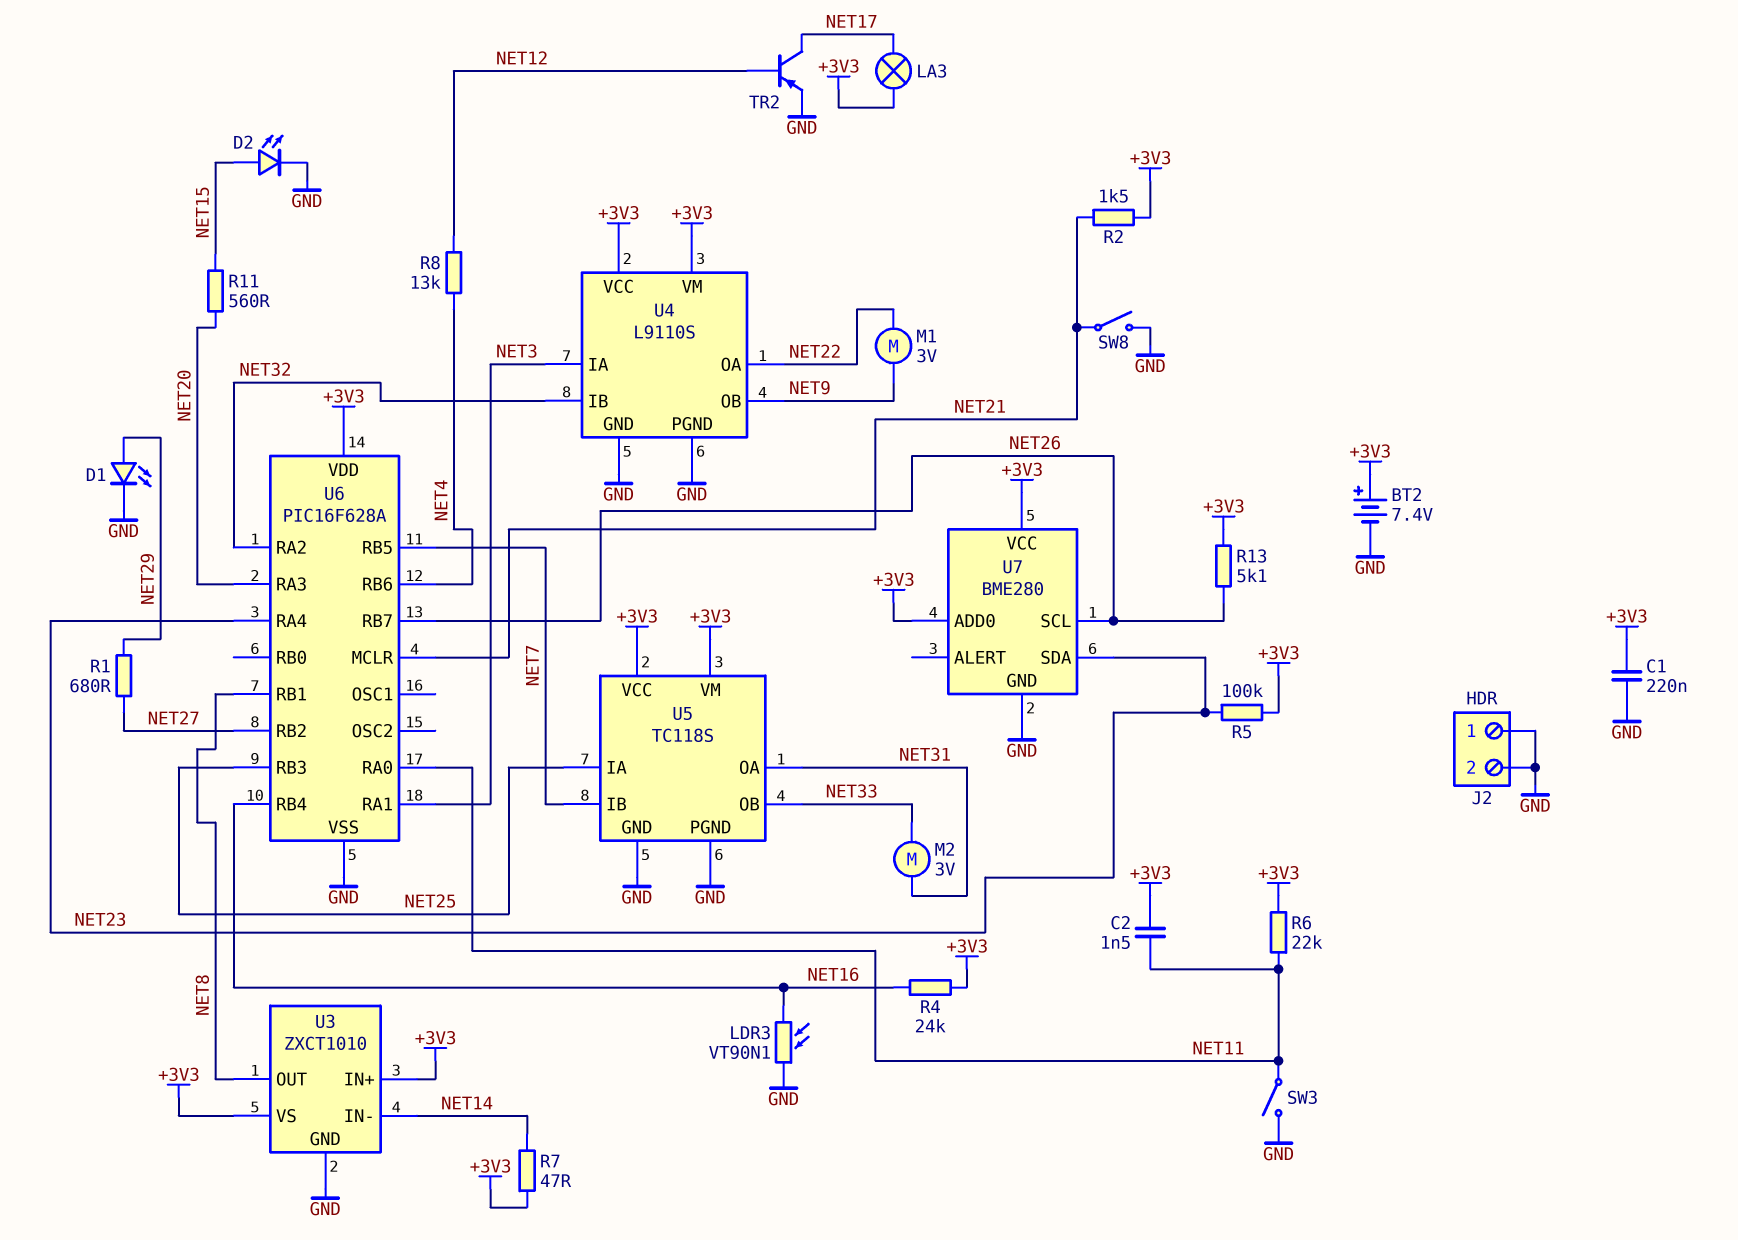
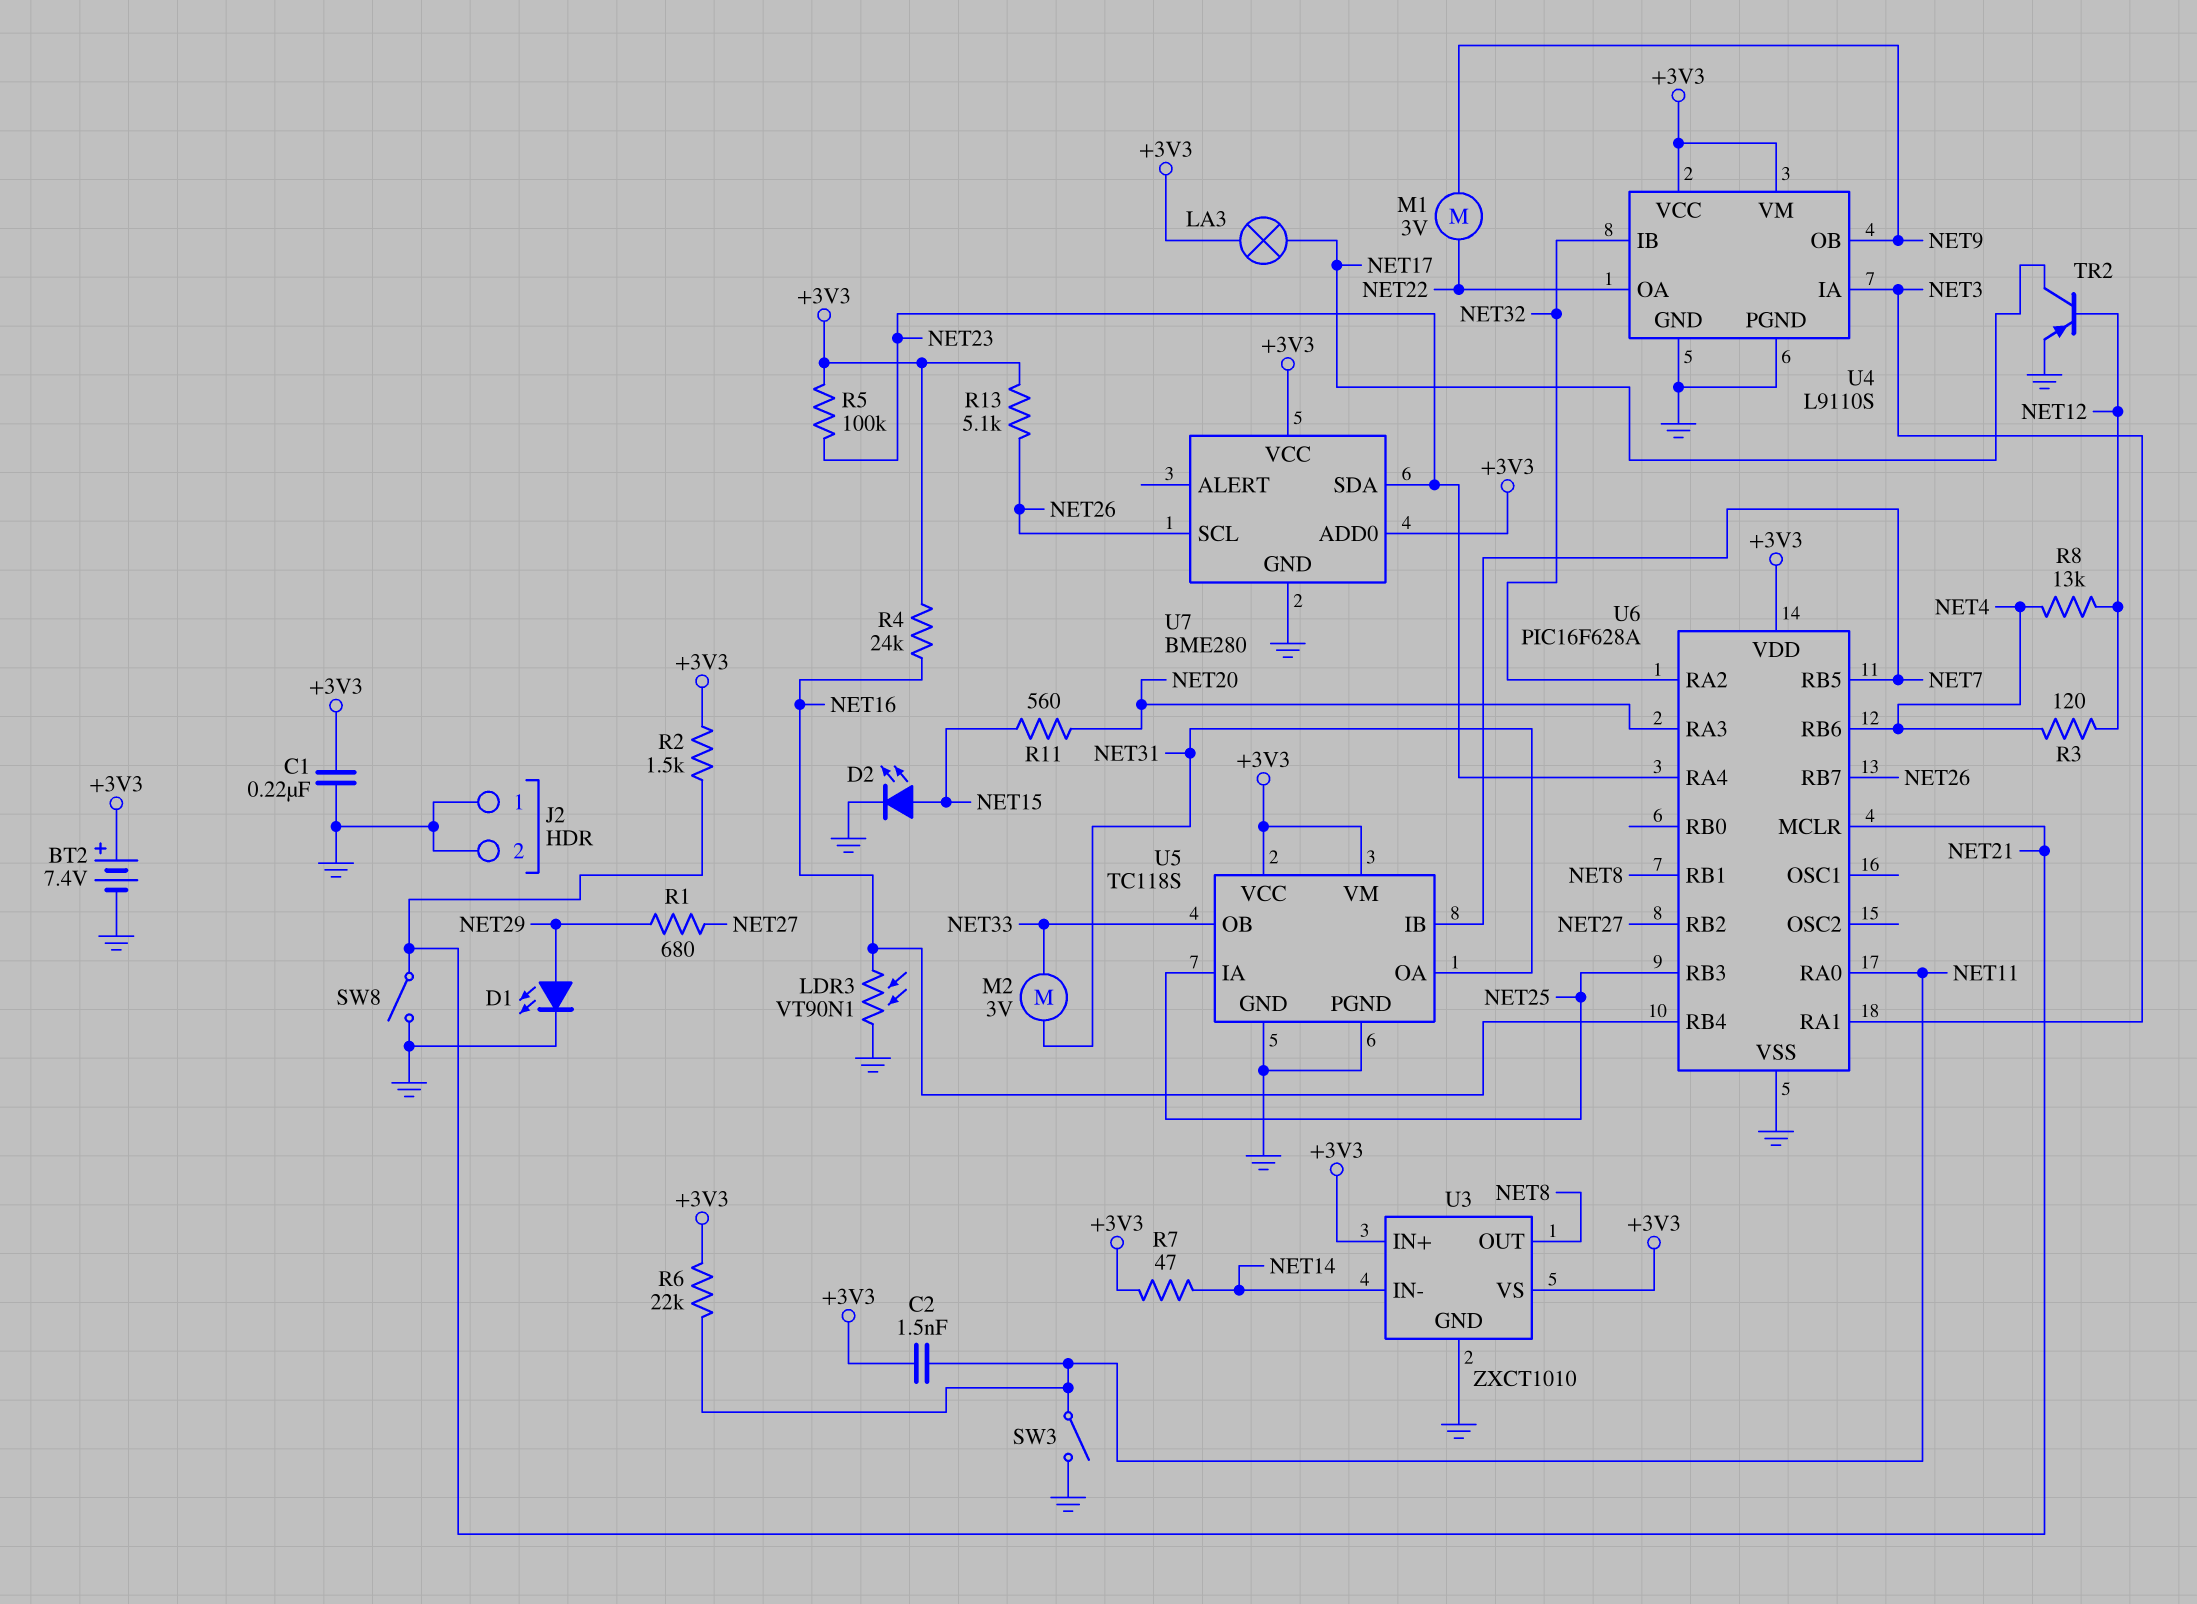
R3: none -> 120 (NET4, NET12)

